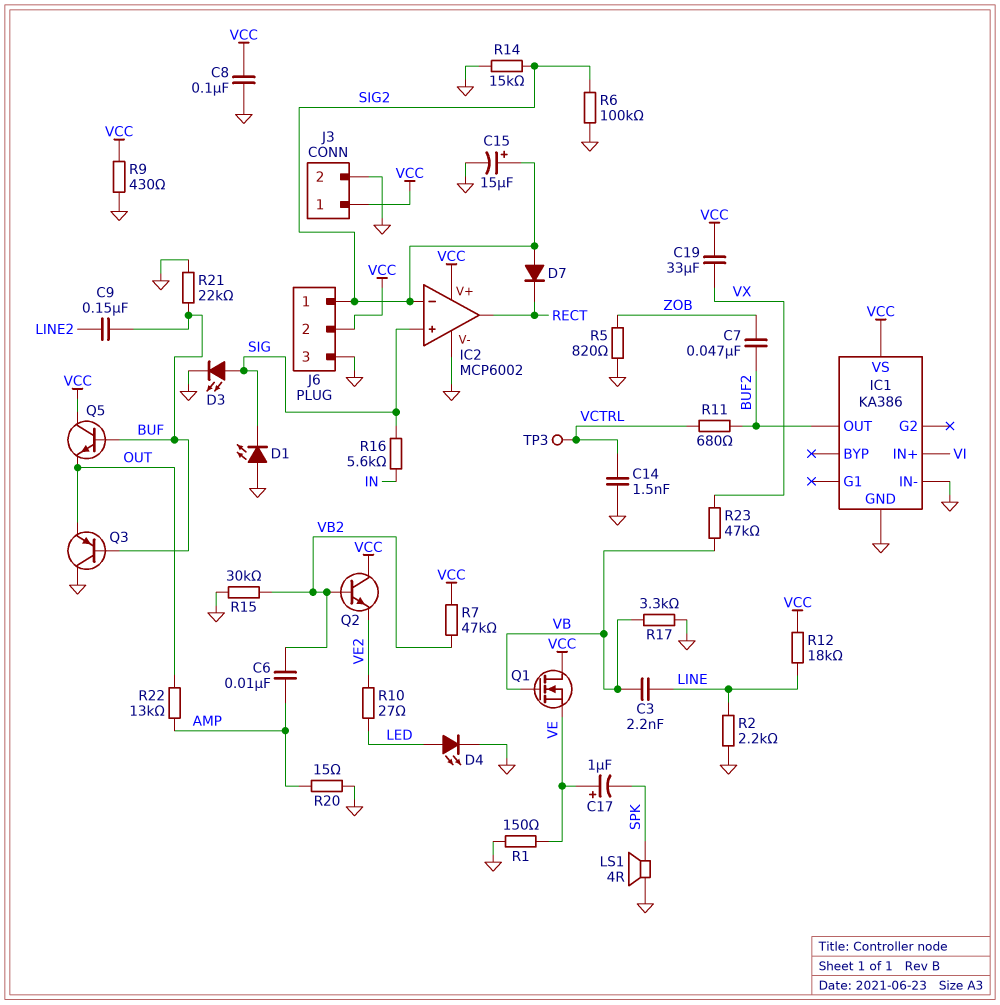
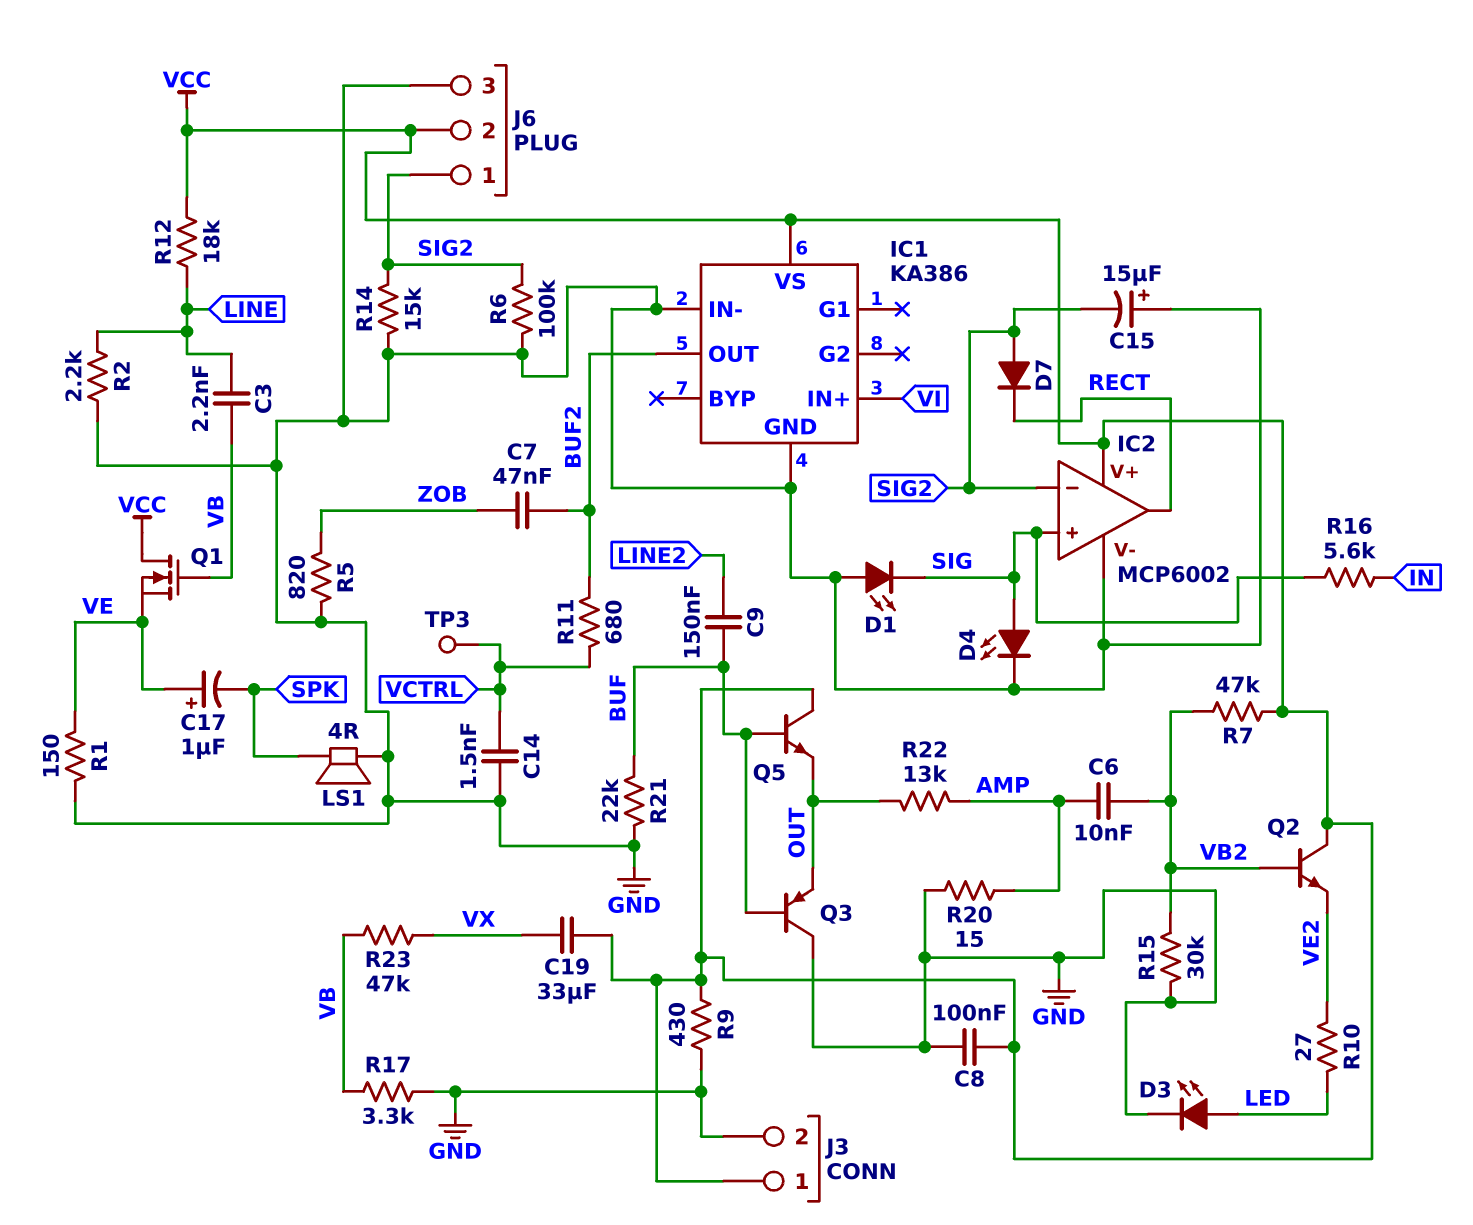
C15: 15uF (plus SIG2, minus GND) -> 15uF (plus GND, minus SIG2)
D3: LED (A SIG, K GND) -> LED (A LED, K GND)
D4: LED (A LED, K GND) -> LED (A SIG, K GND)

